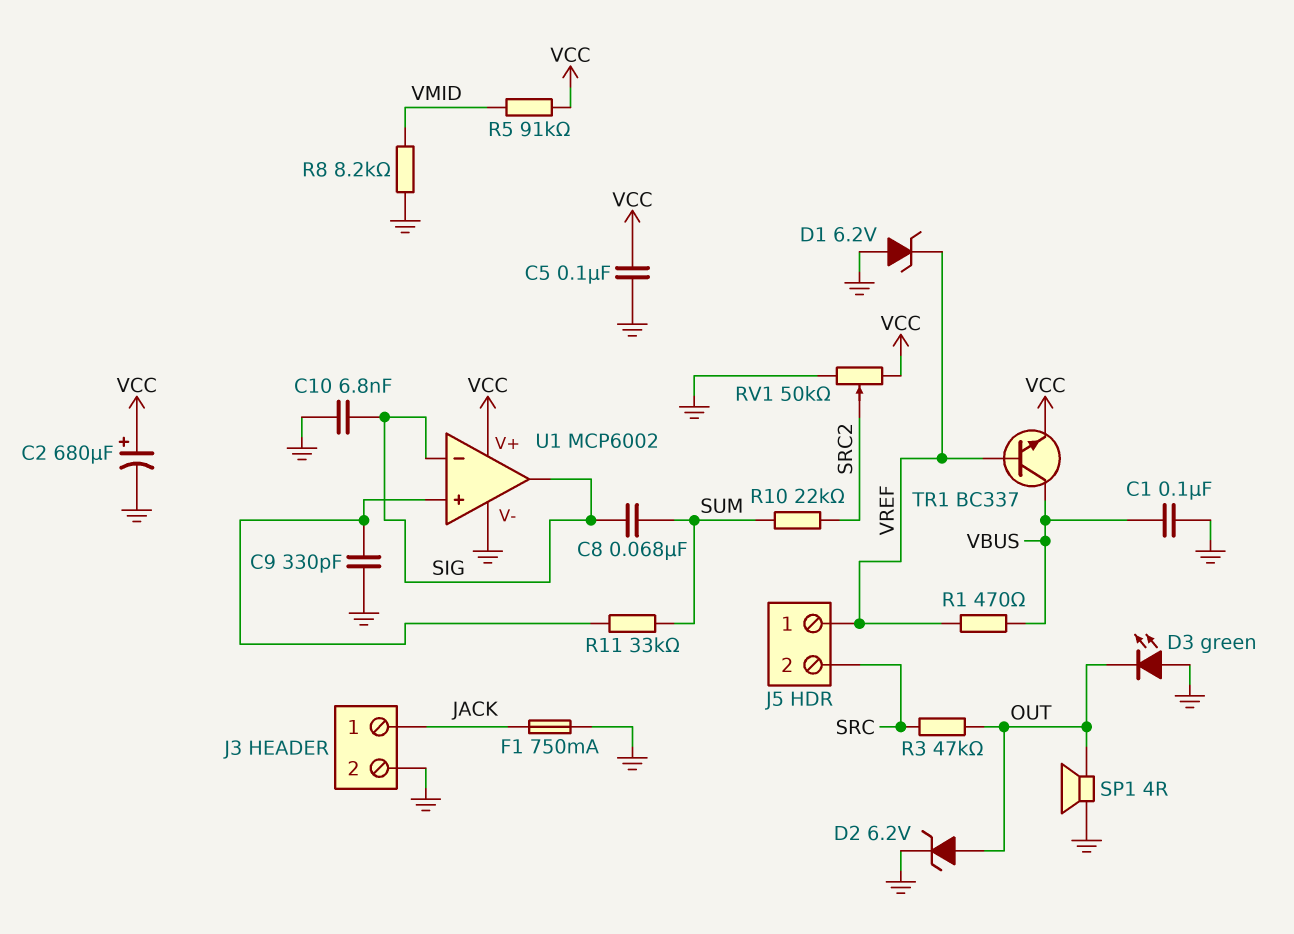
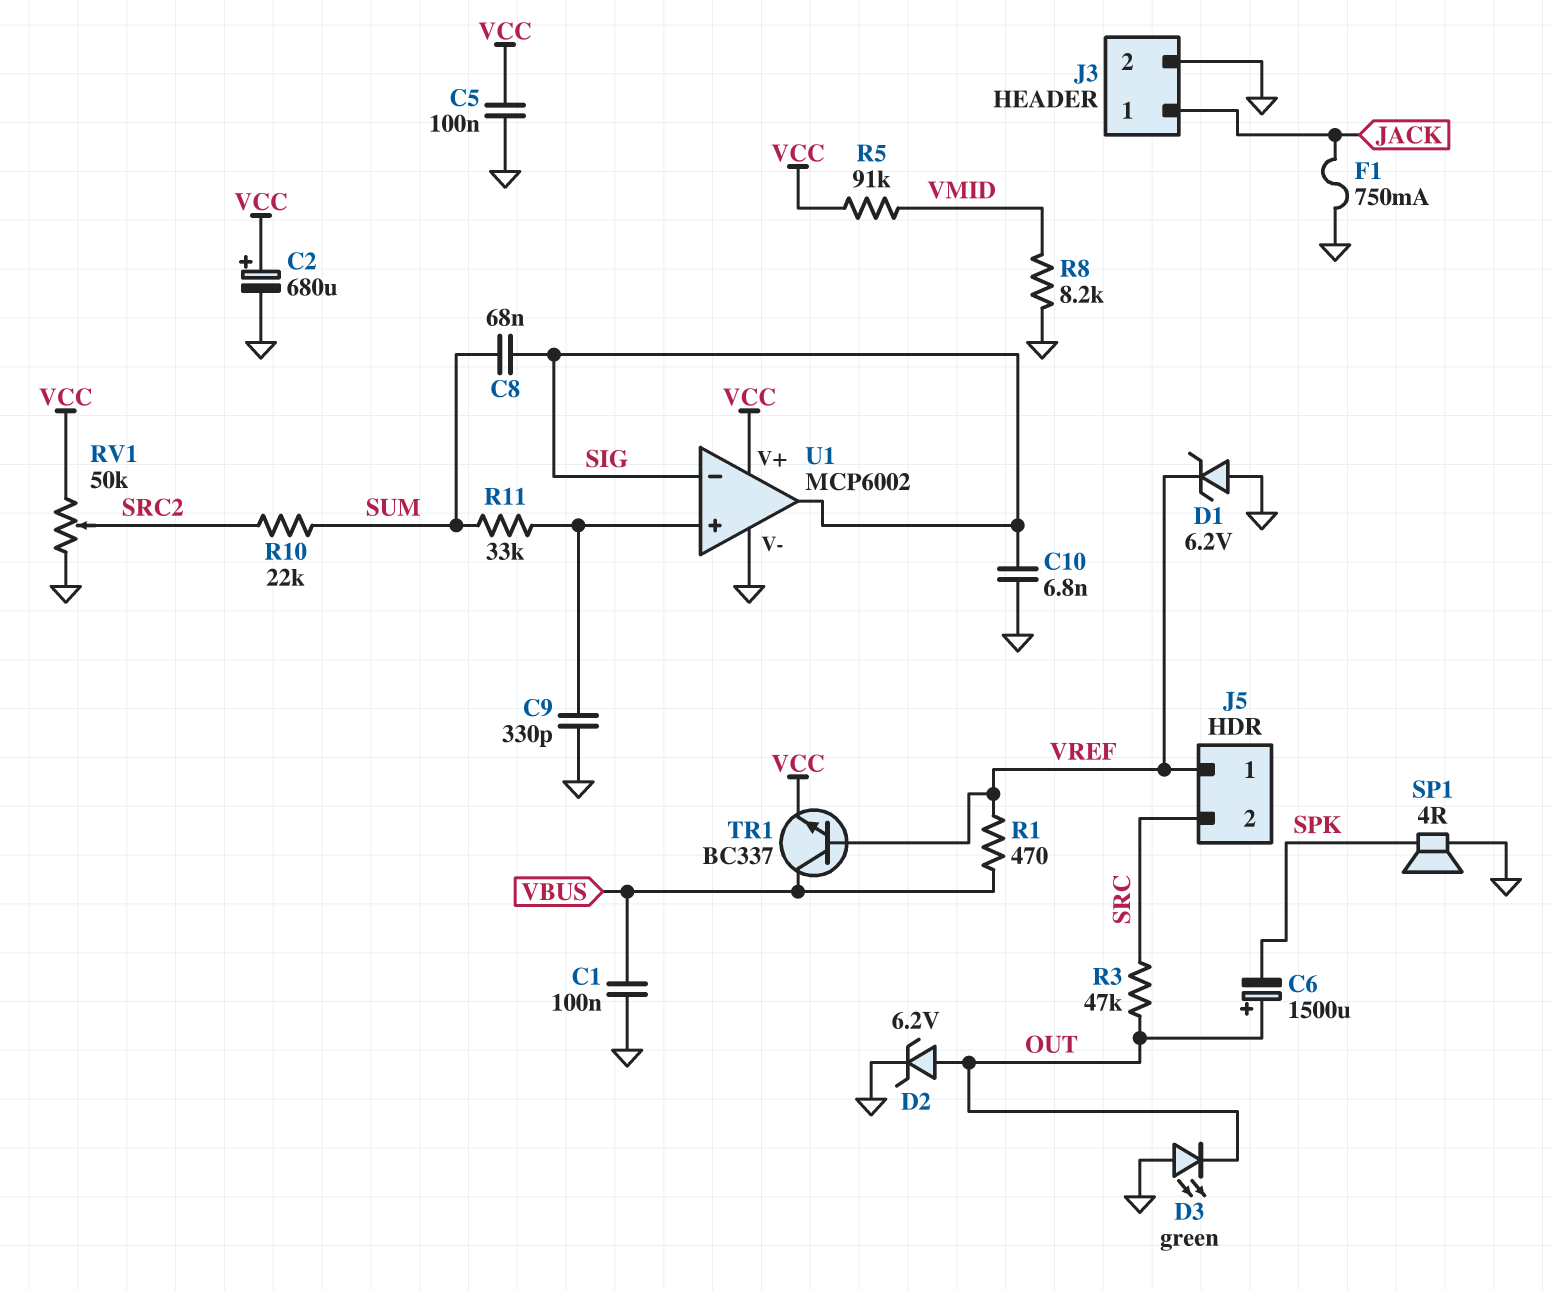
C6: none -> 1500uF (plus OUT, minus SPK)
SP1: speaker 4R (GND, OUT) -> speaker 4R (GND, SPK)

